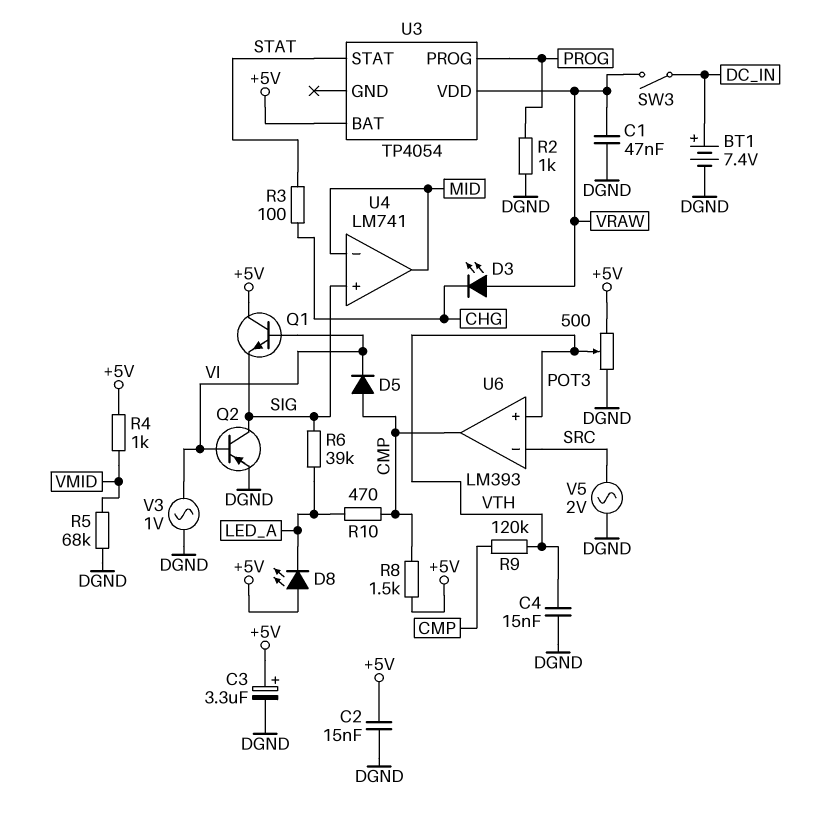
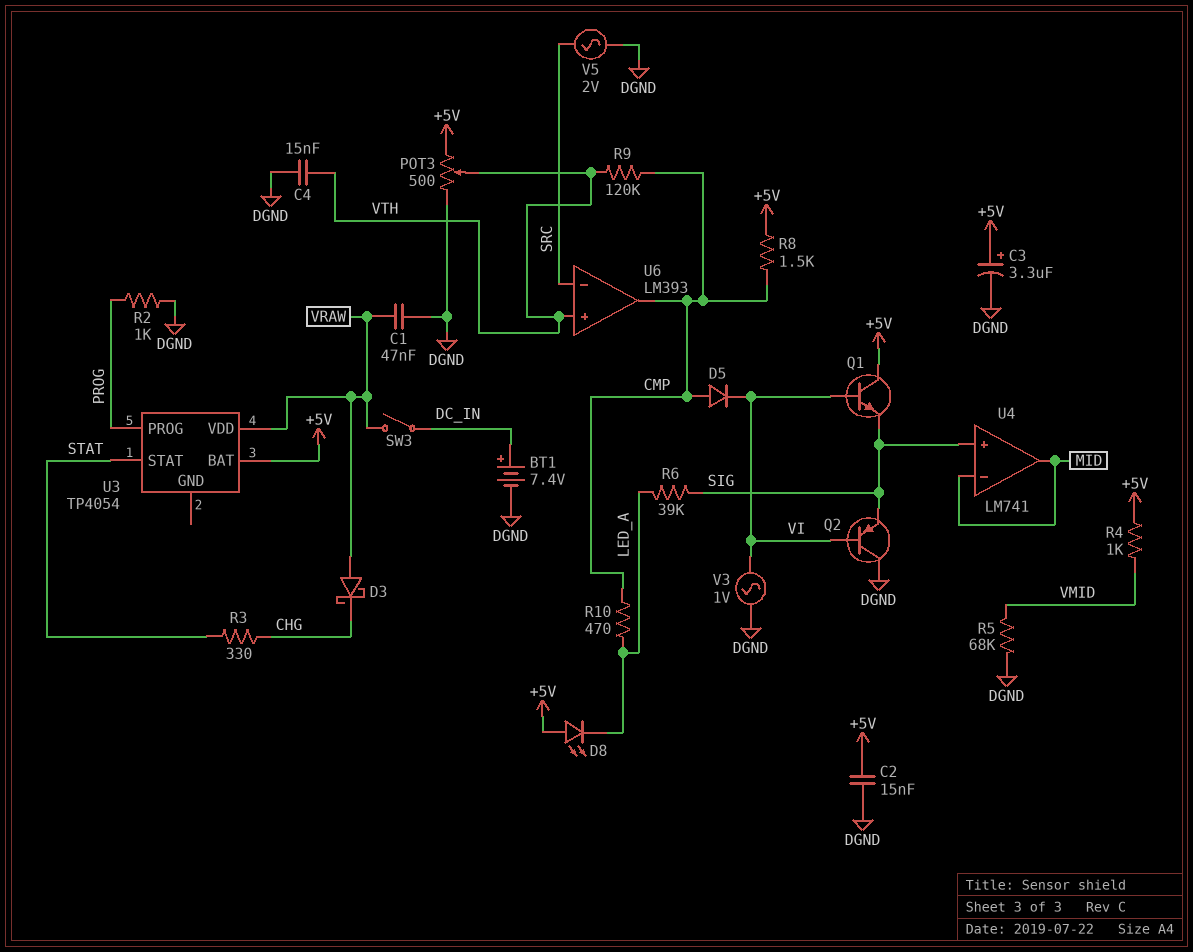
D3: LED (A VRAW, K CHG) -> schottky (A VRAW, K CHG)
Q2: PNP (B VI, C SIG, E DGND) -> PNP (B VI, C DGND, E SIG)
R3: 100 (CHG, STAT) -> 330 (CHG, STAT)

